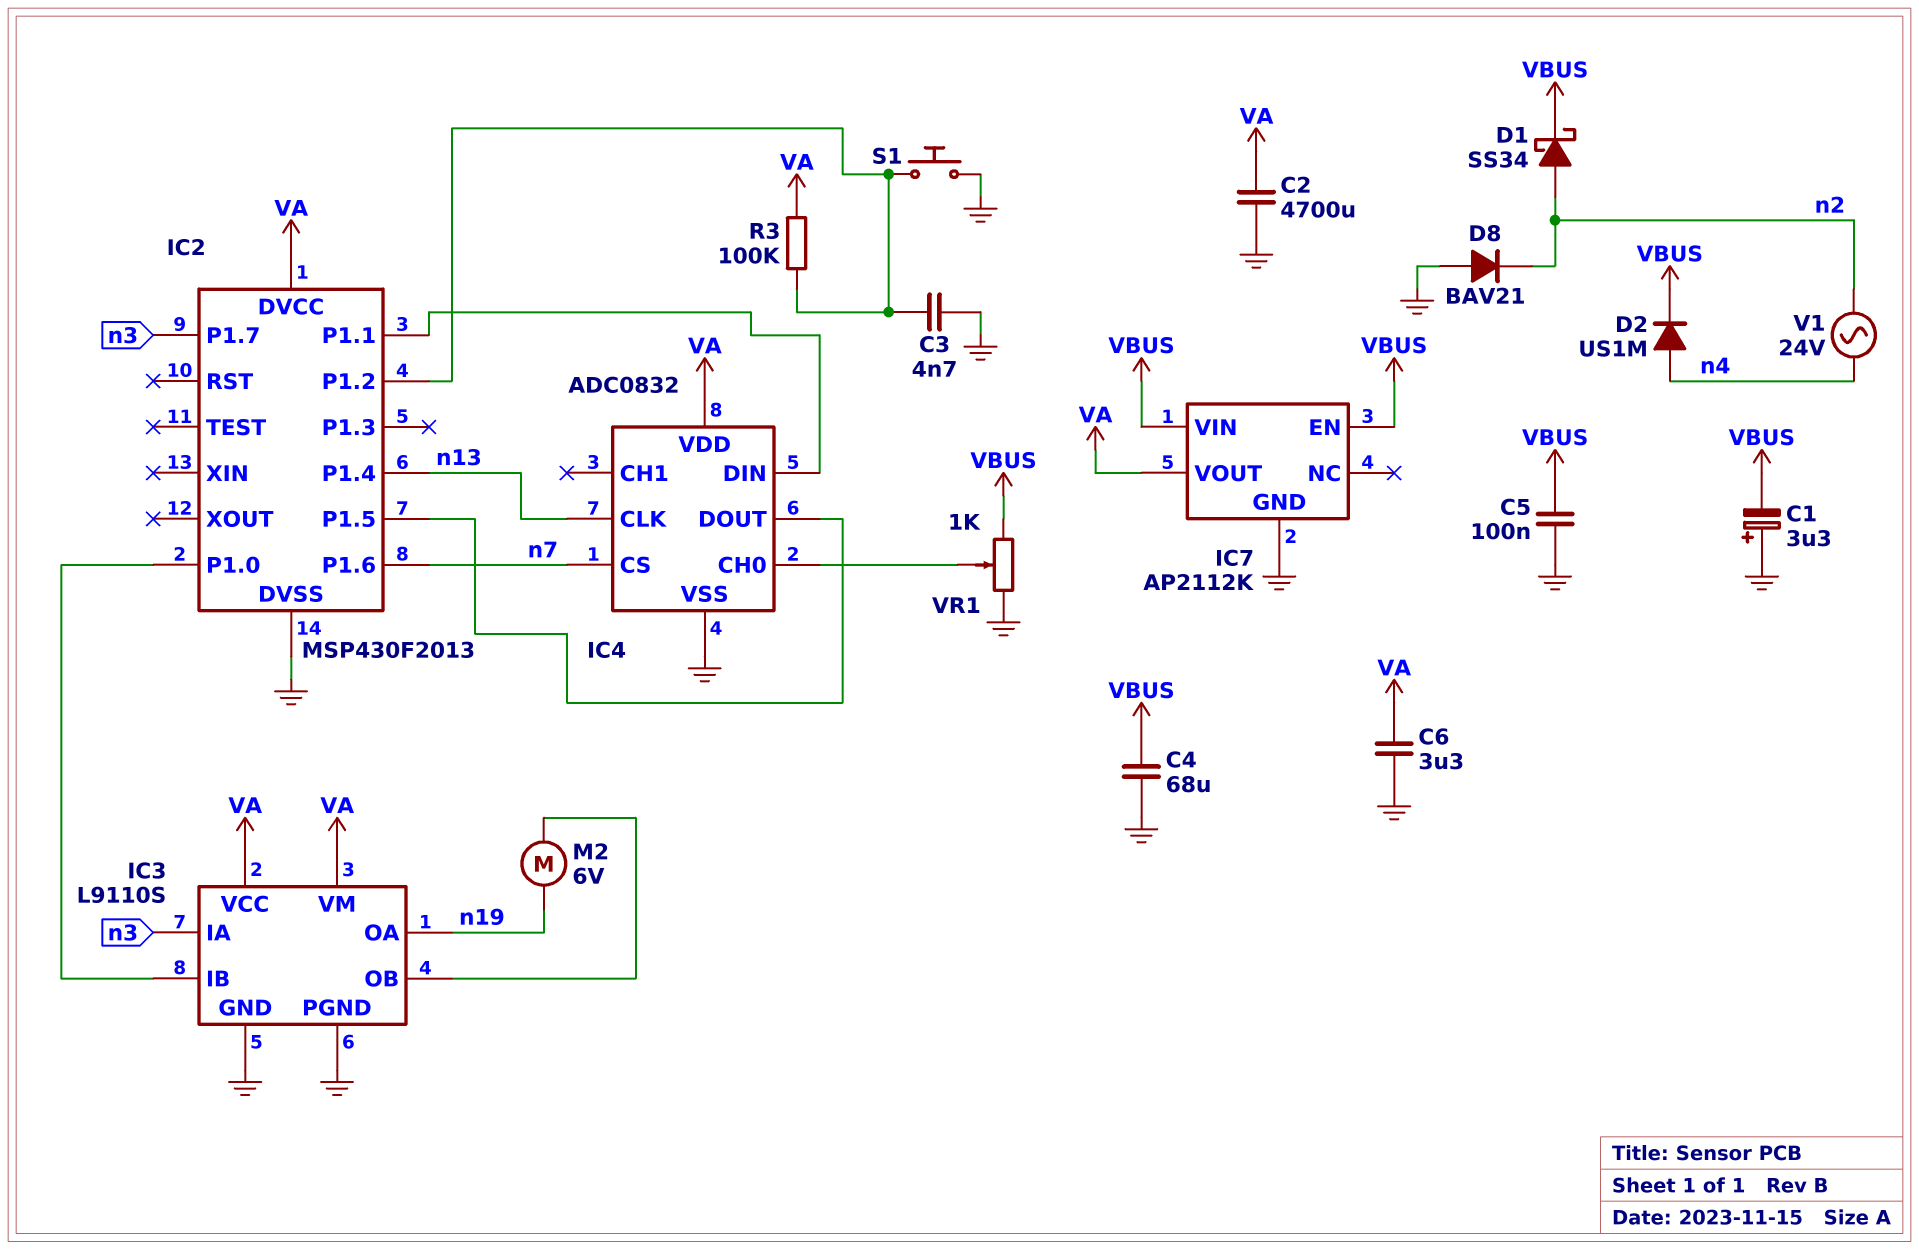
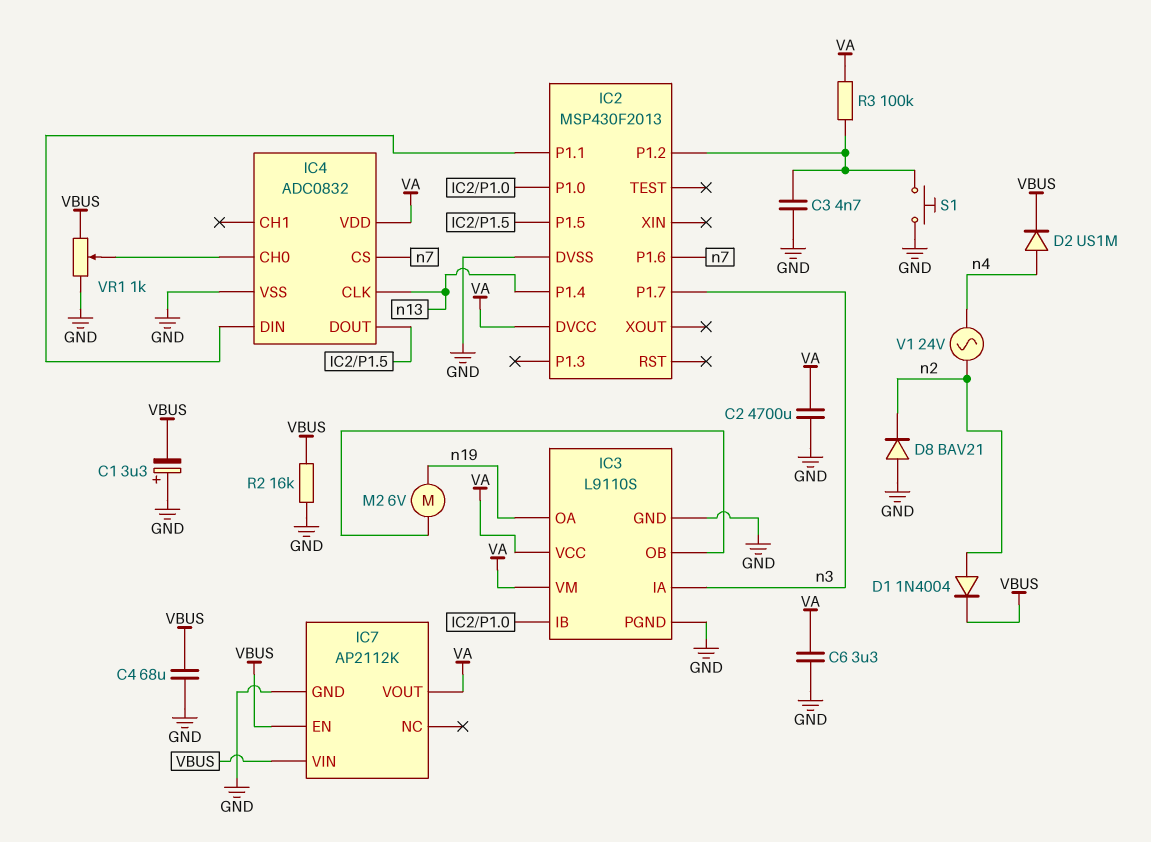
C5: 100nF (GND, VBUS) -> none
D1: schottky SS34 (A n2, K VBUS) -> diode 1N4004 (A n2, K VBUS)
R2: none -> 16k (GND, VBUS)

